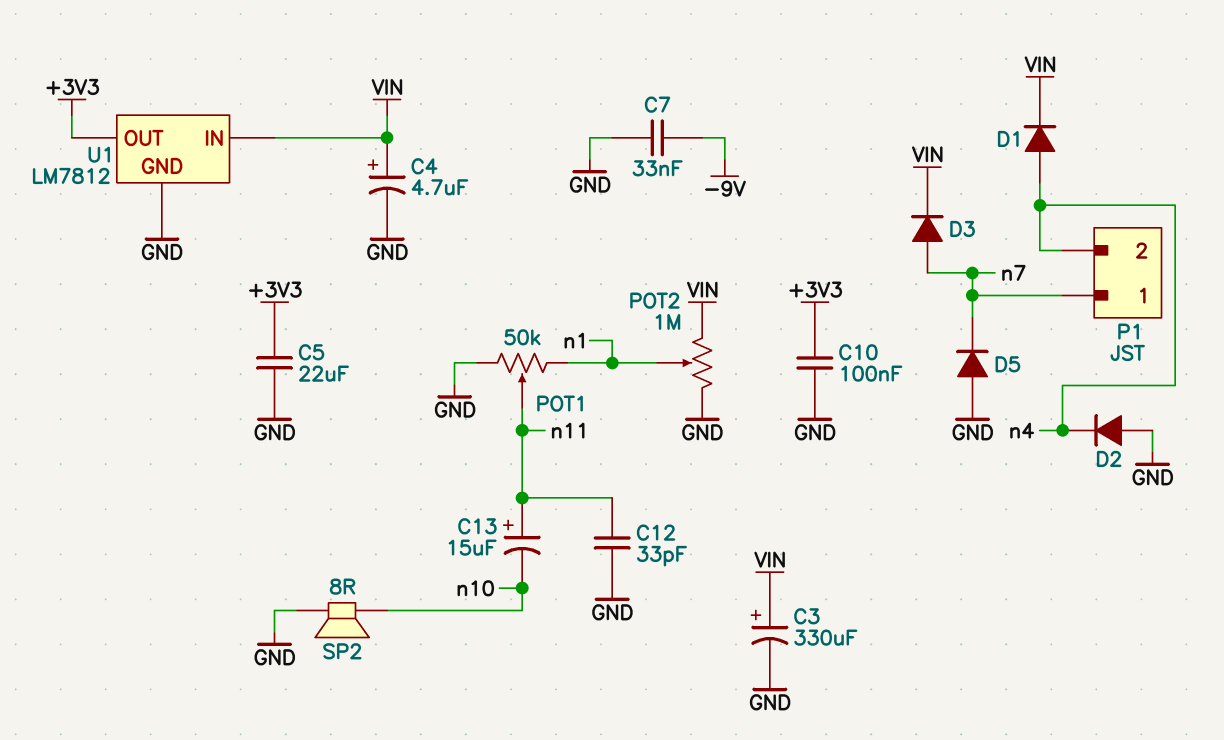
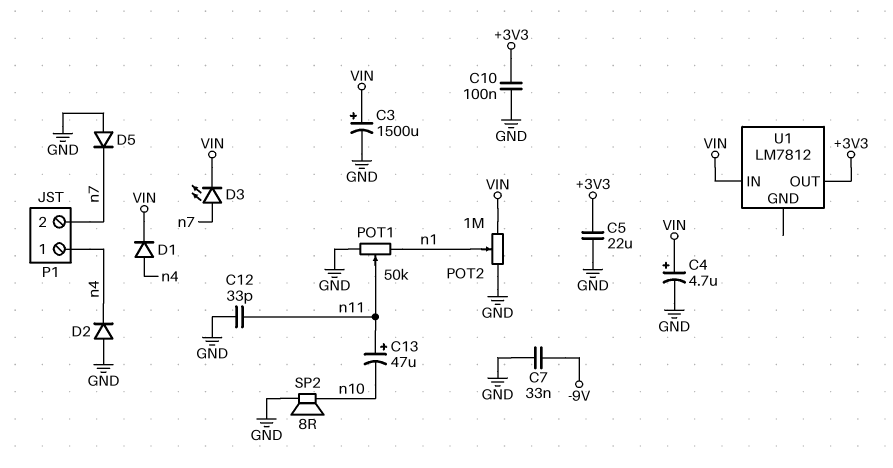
C3: 330uF (plus VIN, minus GND) -> 1500uF (plus VIN, minus GND)
C13: 15uF (plus n11, minus n10) -> 47uF (plus n11, minus n10)
D3: diode (A n7, K VIN) -> LED (A n7, K VIN)
P1 pin 1: n7 -> n4
P1 pin 2: n4 -> n7
U1 pin GND: GND -> none

